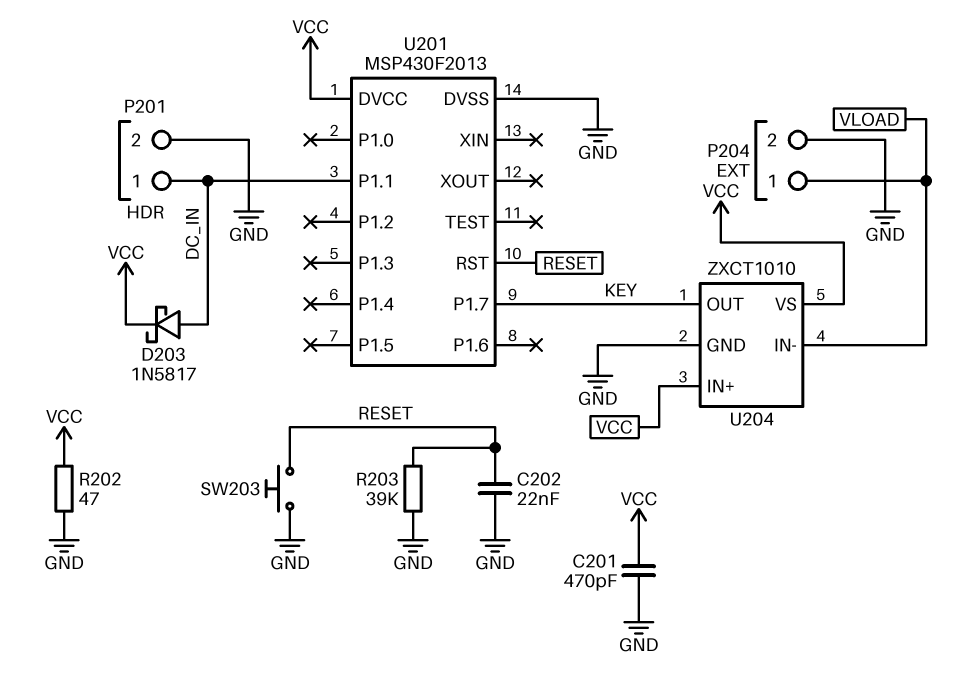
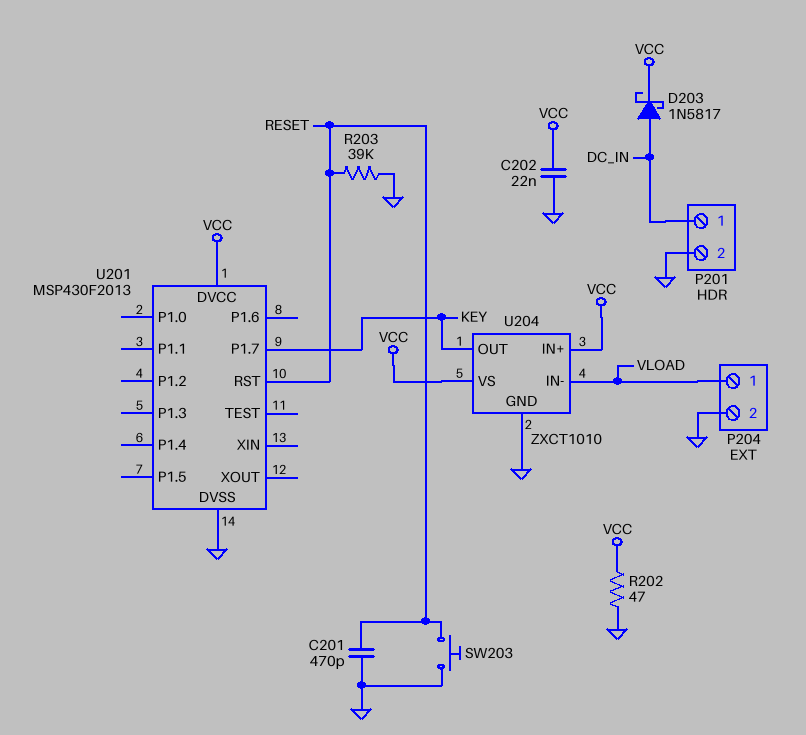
C201: 470pF (GND, VCC) -> 470pF (GND, RESET)
C202: 22nF (GND, RESET) -> 22nF (GND, VCC)
U201 pin P1.1: DC_IN -> none

